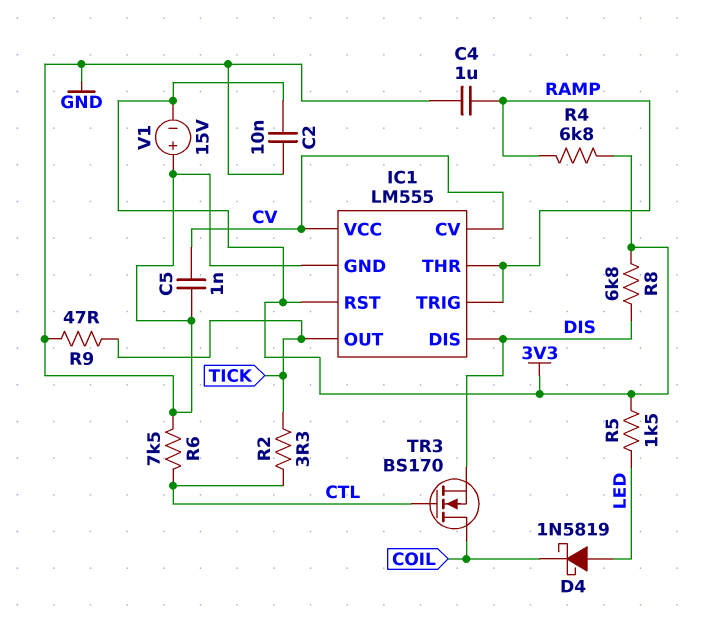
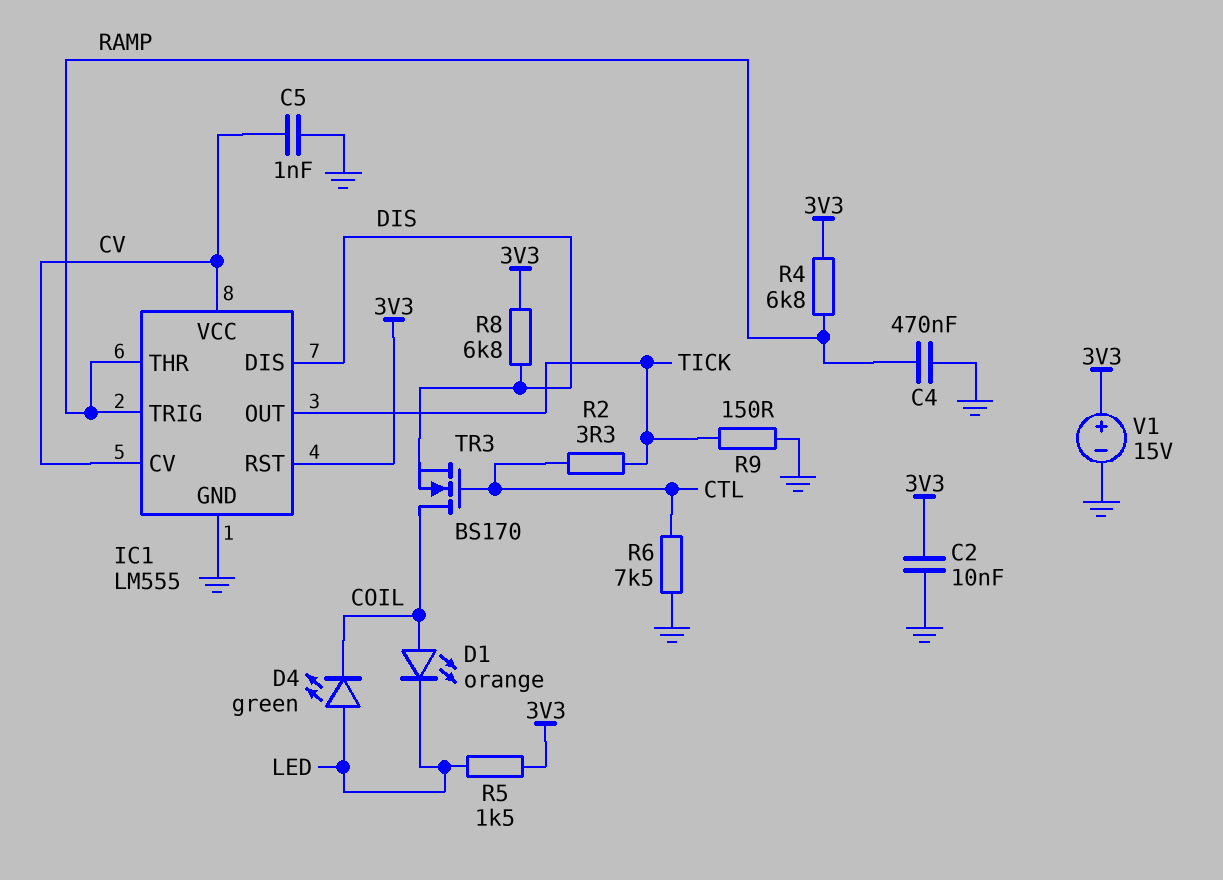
C4: 1uF (GND, RAMP) -> 470nF (GND, RAMP)
D1: none -> LED orange (A COIL, K LED)
D4: schottky 1N5819 (A LED, K COIL) -> LED green (A LED, K COIL)
R9: 47 (GND, TICK) -> 150 (GND, TICK)
V1: 15V (plus GND, minus 3V3) -> 15V (plus 3V3, minus GND)

